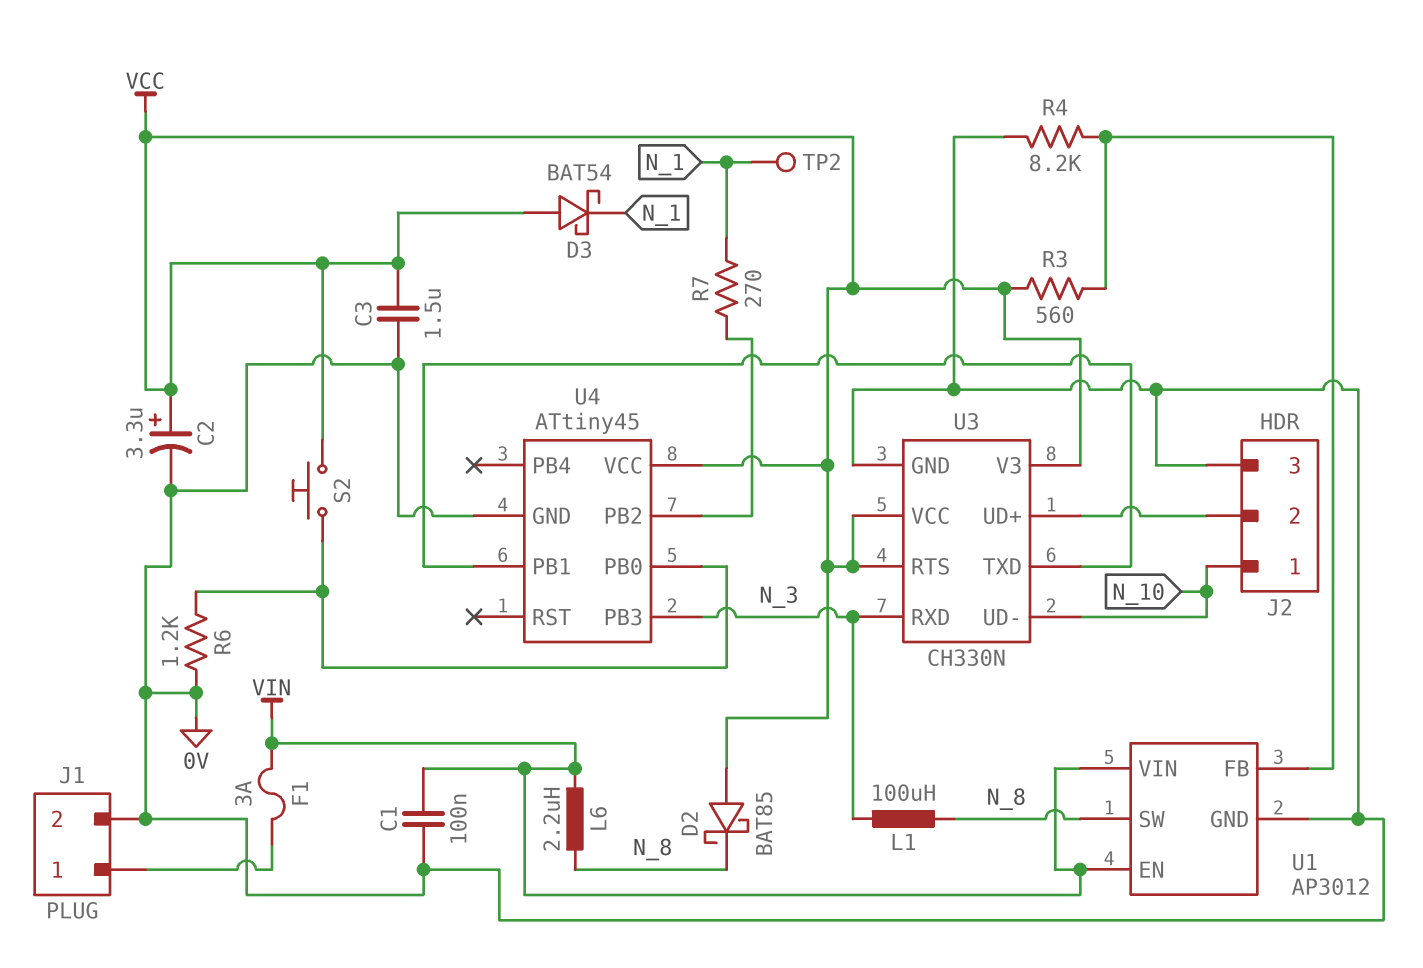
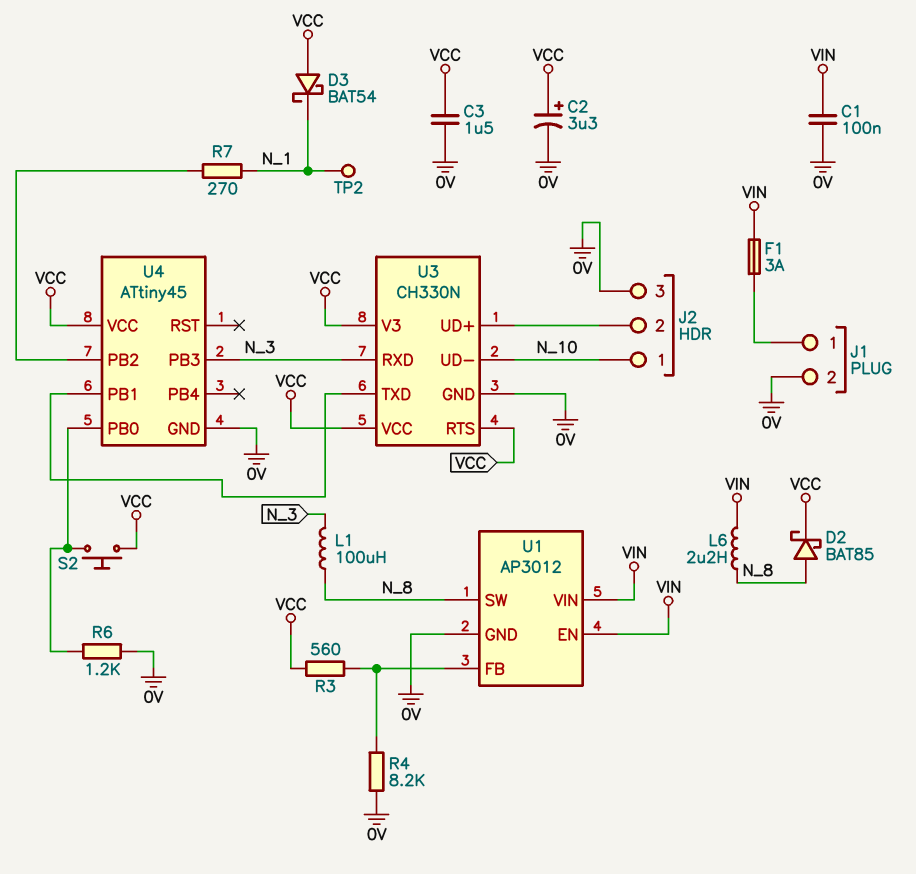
D2: schottky BAT85 (A VCC, K N_8) -> schottky BAT85 (A N_8, K VCC)

